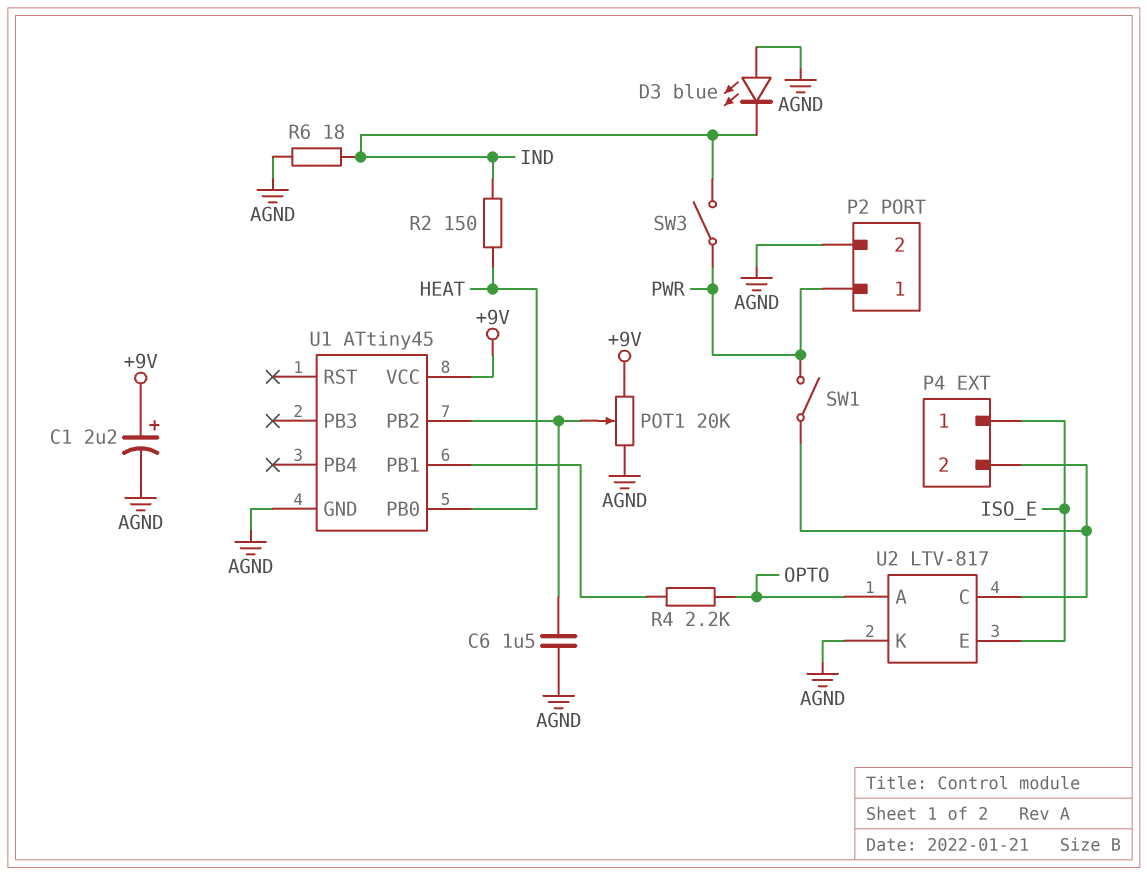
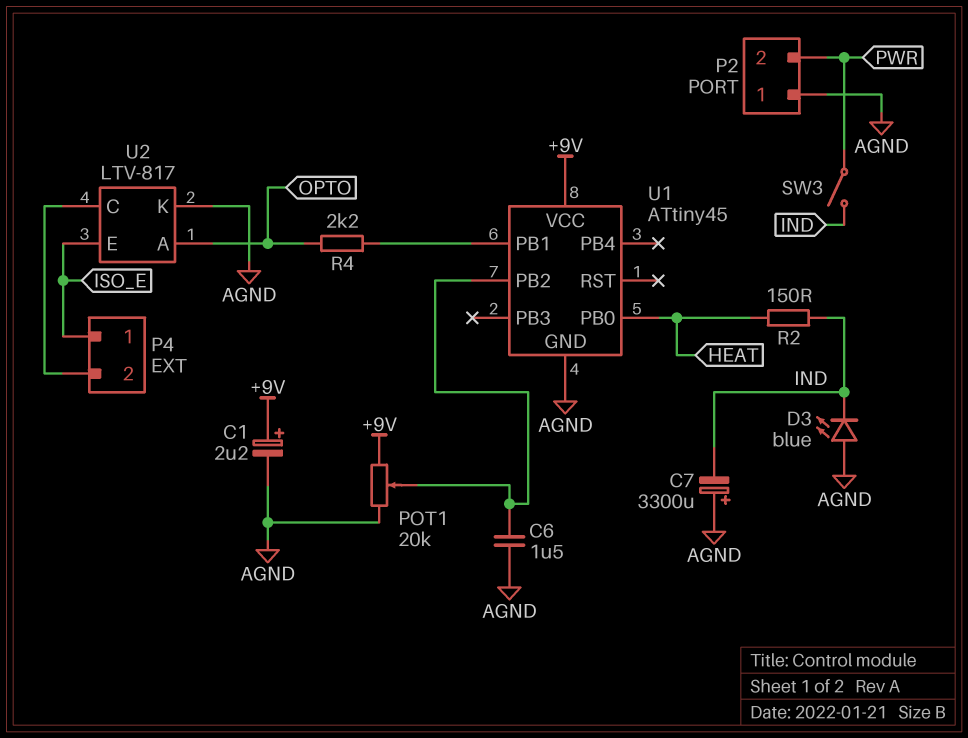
C7: none -> 3300uF (plus AGND, minus IND)
P2 pin 1: PWR -> AGND
P2 pin 2: AGND -> PWR
R6: 18 (AGND, IND) -> none
SW1: switch (P4/2, PWR) -> none

